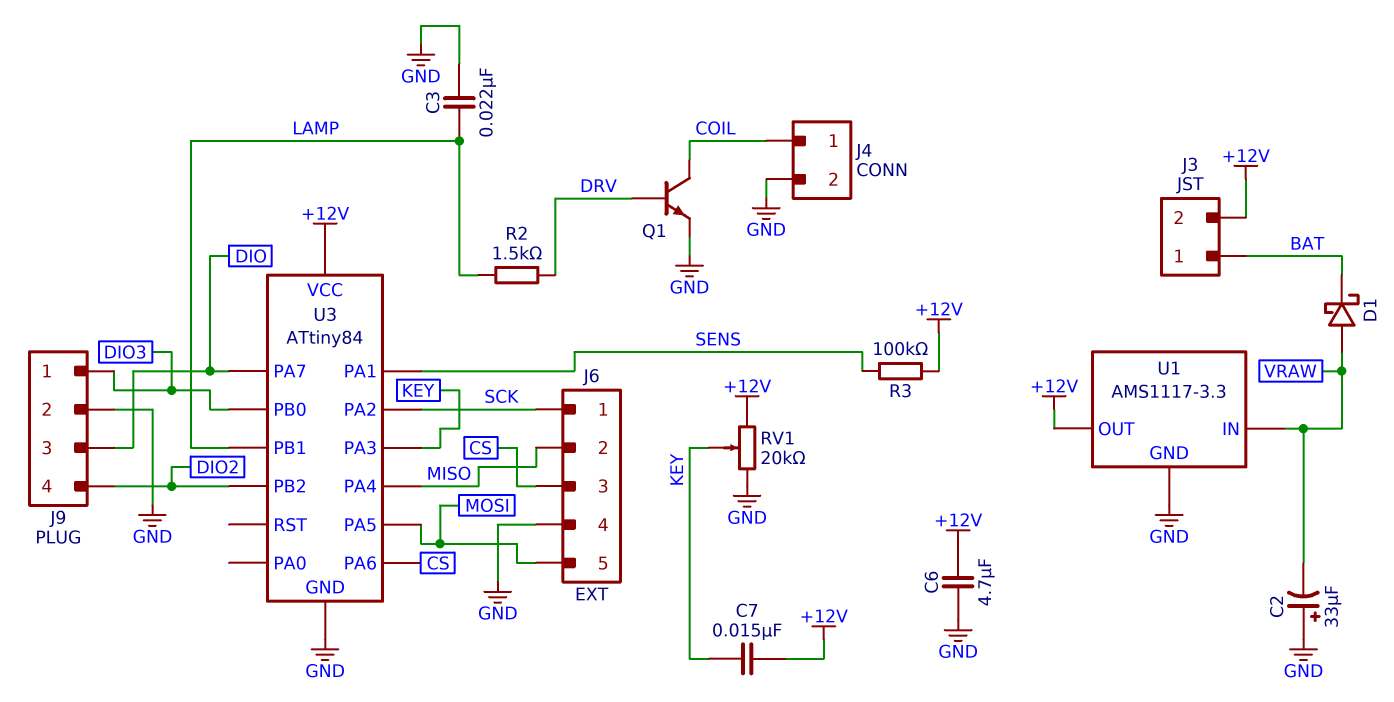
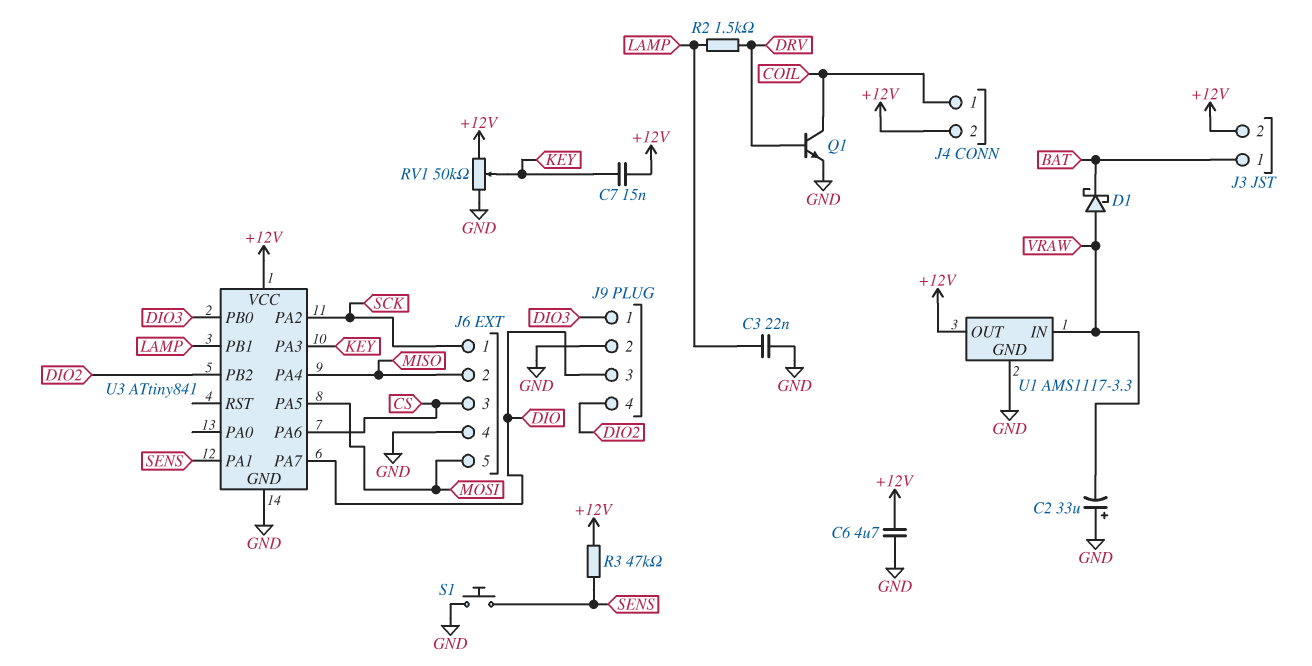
J4 pin 2: GND -> +12V
R3: 100k (+12V, SENS) -> 47k (+12V, SENS)
RV1: 20k (+12V, GND, wiper KEY) -> 50k (+12V, GND, wiper KEY)
S1: none -> button (GND, SENS)
U3: ATtiny84 -> ATtiny841

